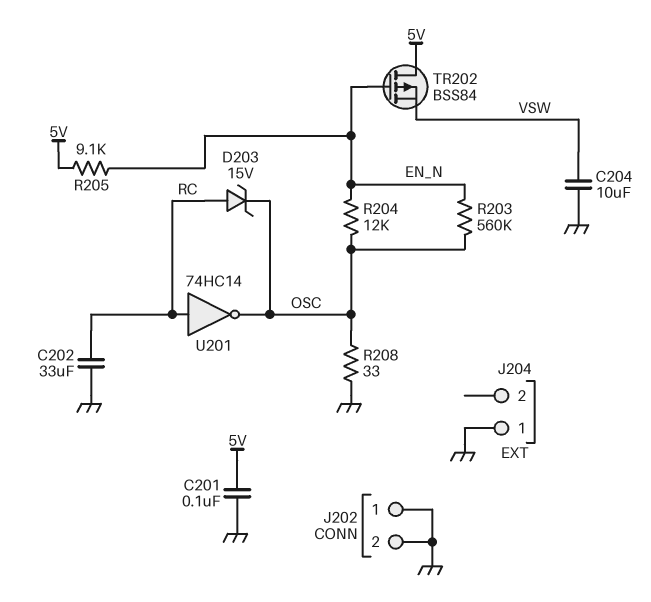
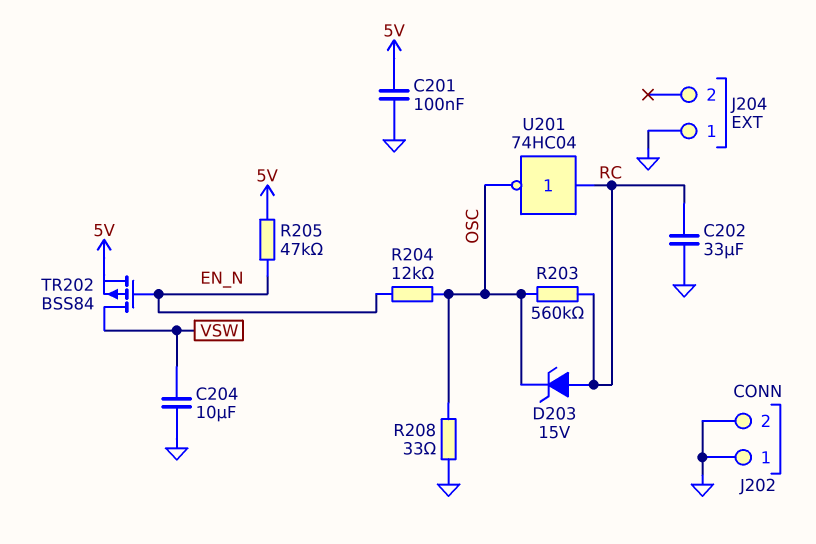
R203: 560k (EN_N, OSC) -> 560k (OSC, RC)
R205: 9.1k (5V, EN_N) -> 47k (5V, EN_N)
TR202: PMOS BSS84 (G EN_N, D 5V, S VSW) -> PMOS BSS84 (G EN_N, D VSW, S 5V)
U201: NOT 74HC14 (in RC, out OSC) -> NOT 74HC04 (in RC, out OSC)

